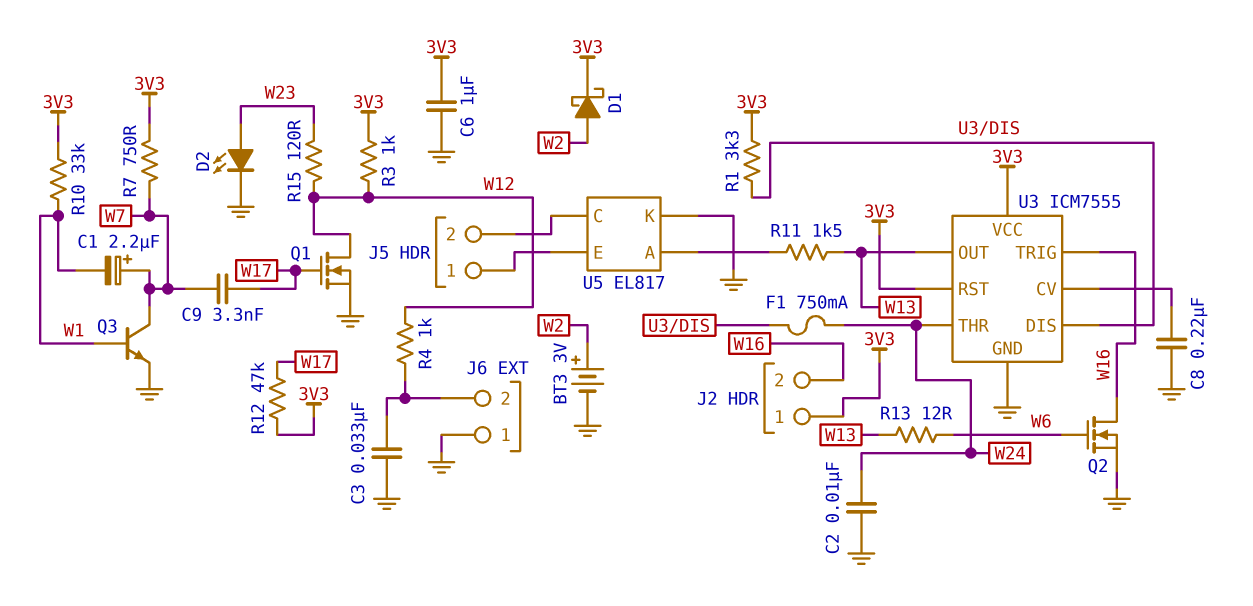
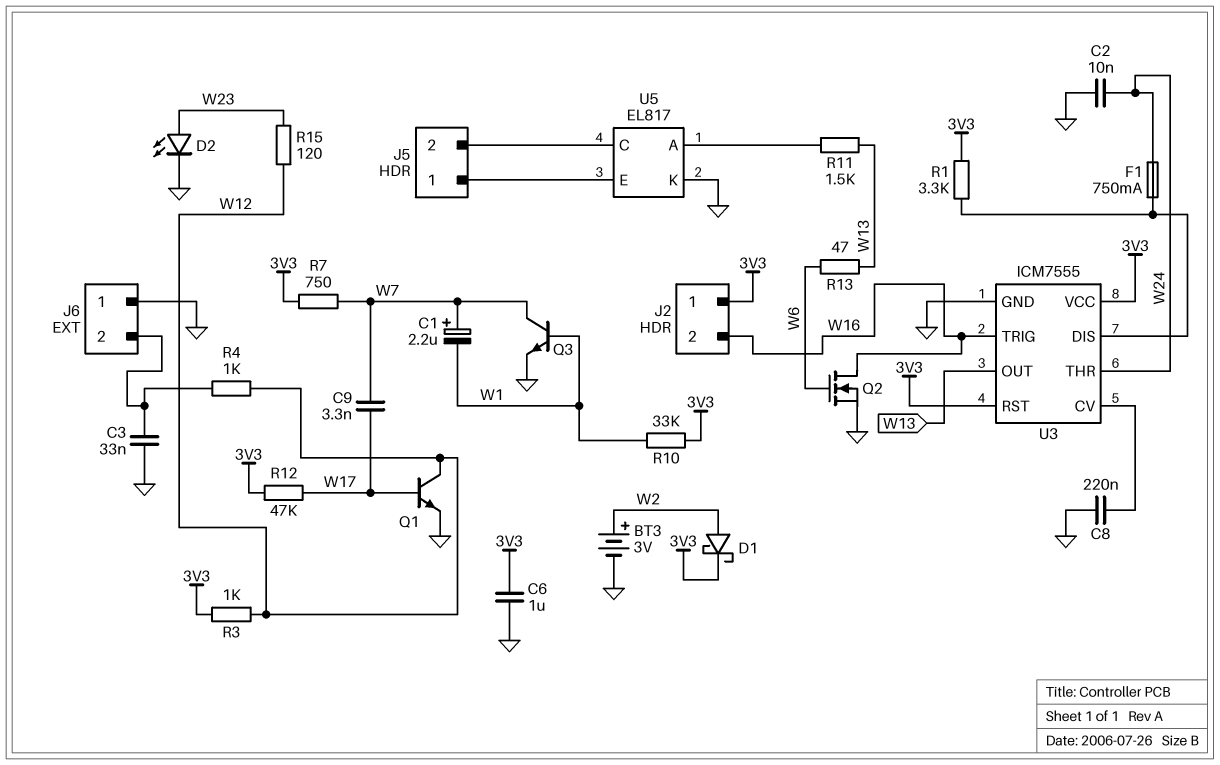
Q1: NMOS (G W17, D W12, S GND) -> NPN (B W17, C W12, E GND)
R13: 12 (W6, W13) -> 47 (W6, W13)

